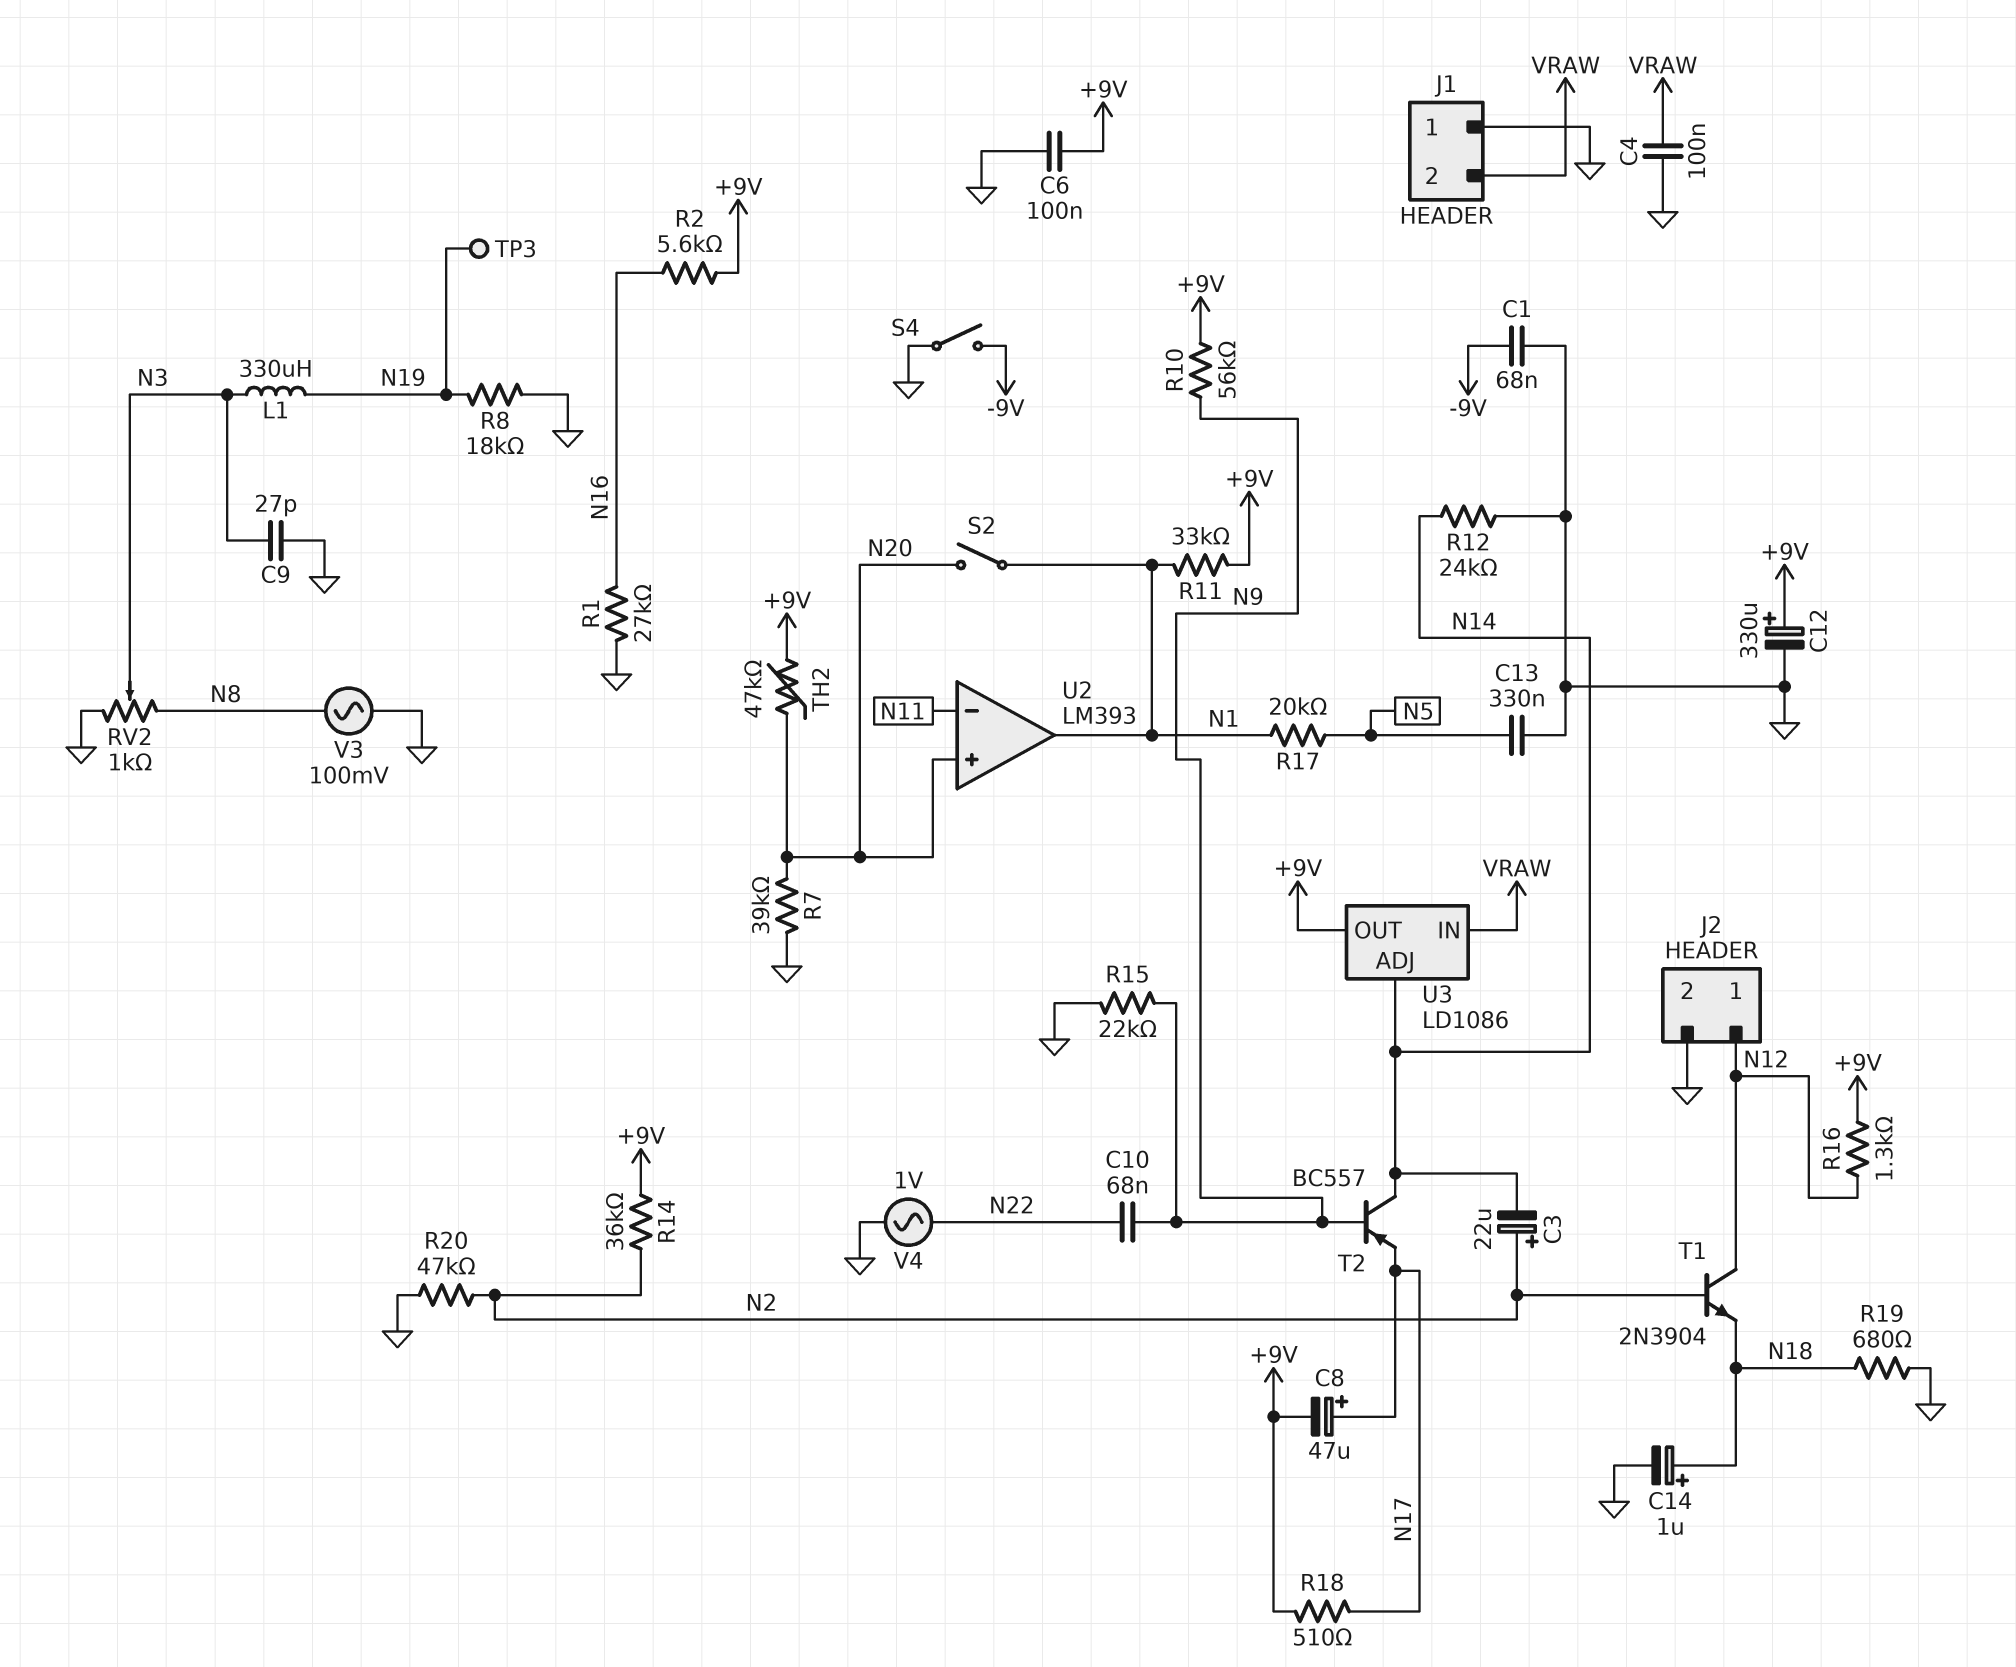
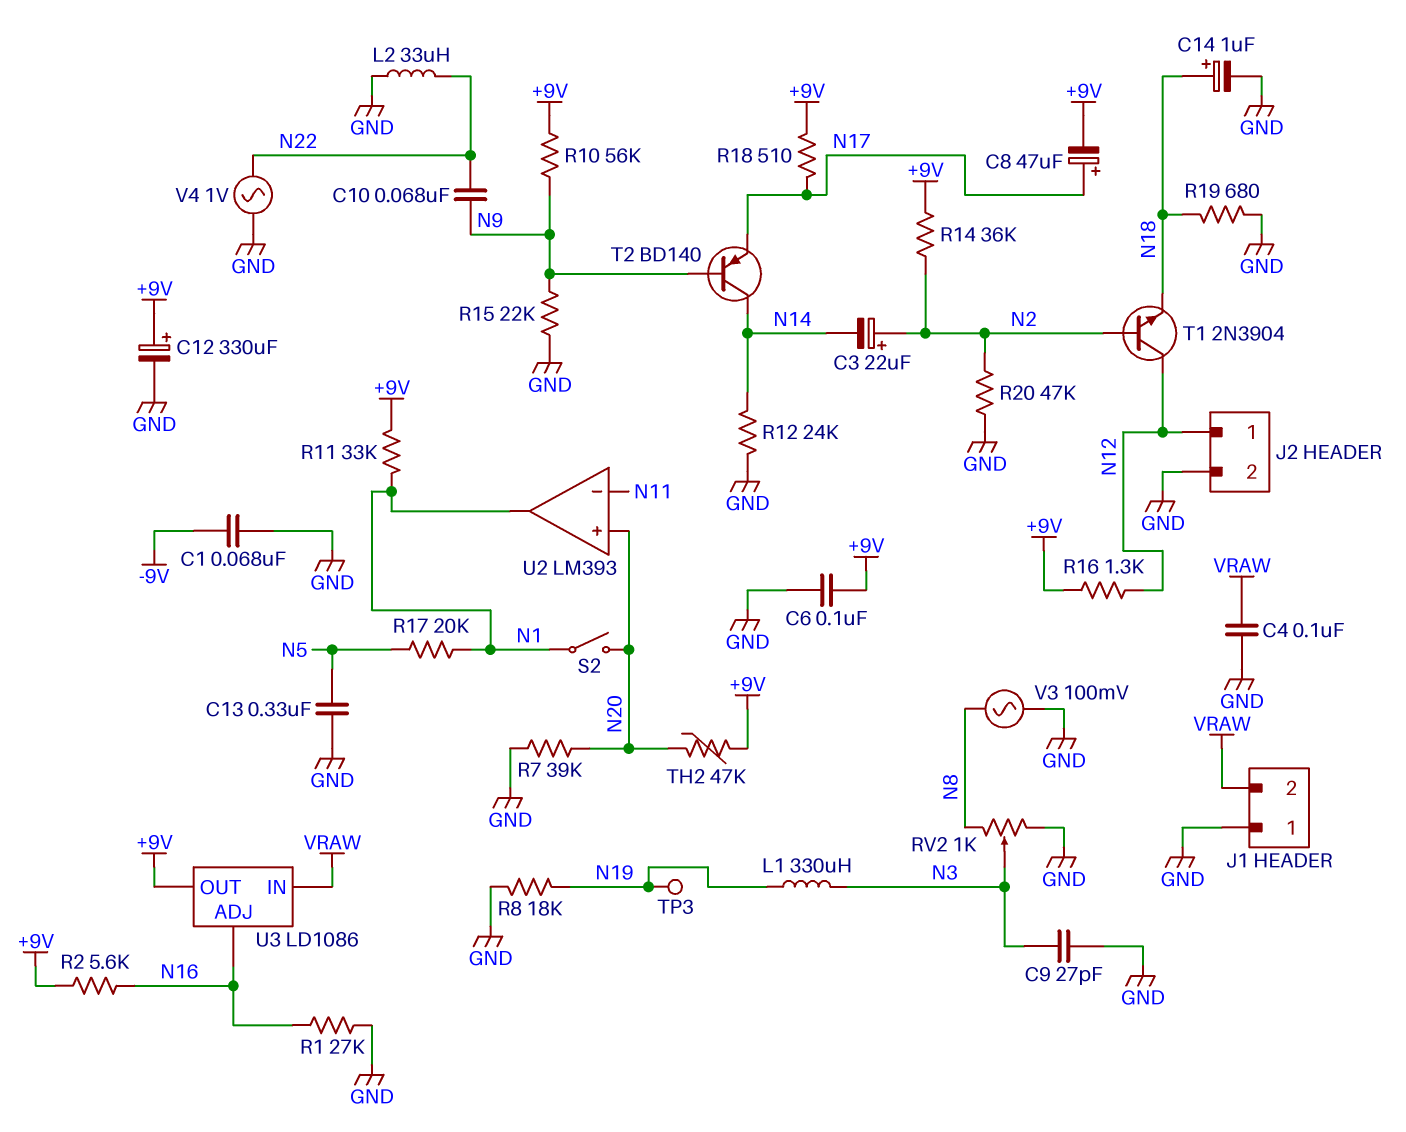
L2: none -> 33uH (GND, N22)
S4: switch (-9V, GND) -> none
T2: PNP BC557 (B N9, C N14, E N17) -> PNP BD140 (B N9, C N14, E N17)
U3 pin ADJ: N14 -> N16

